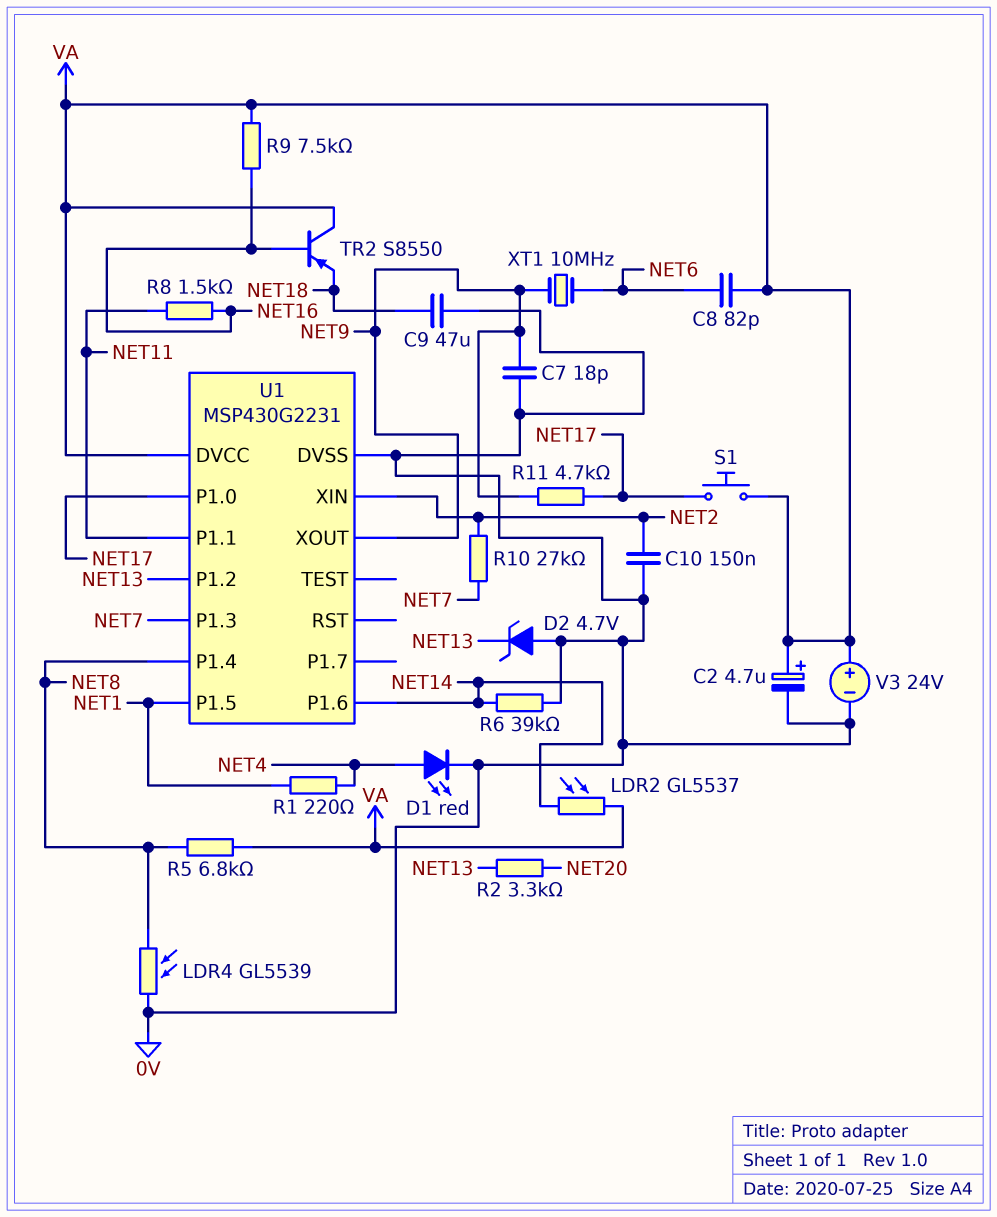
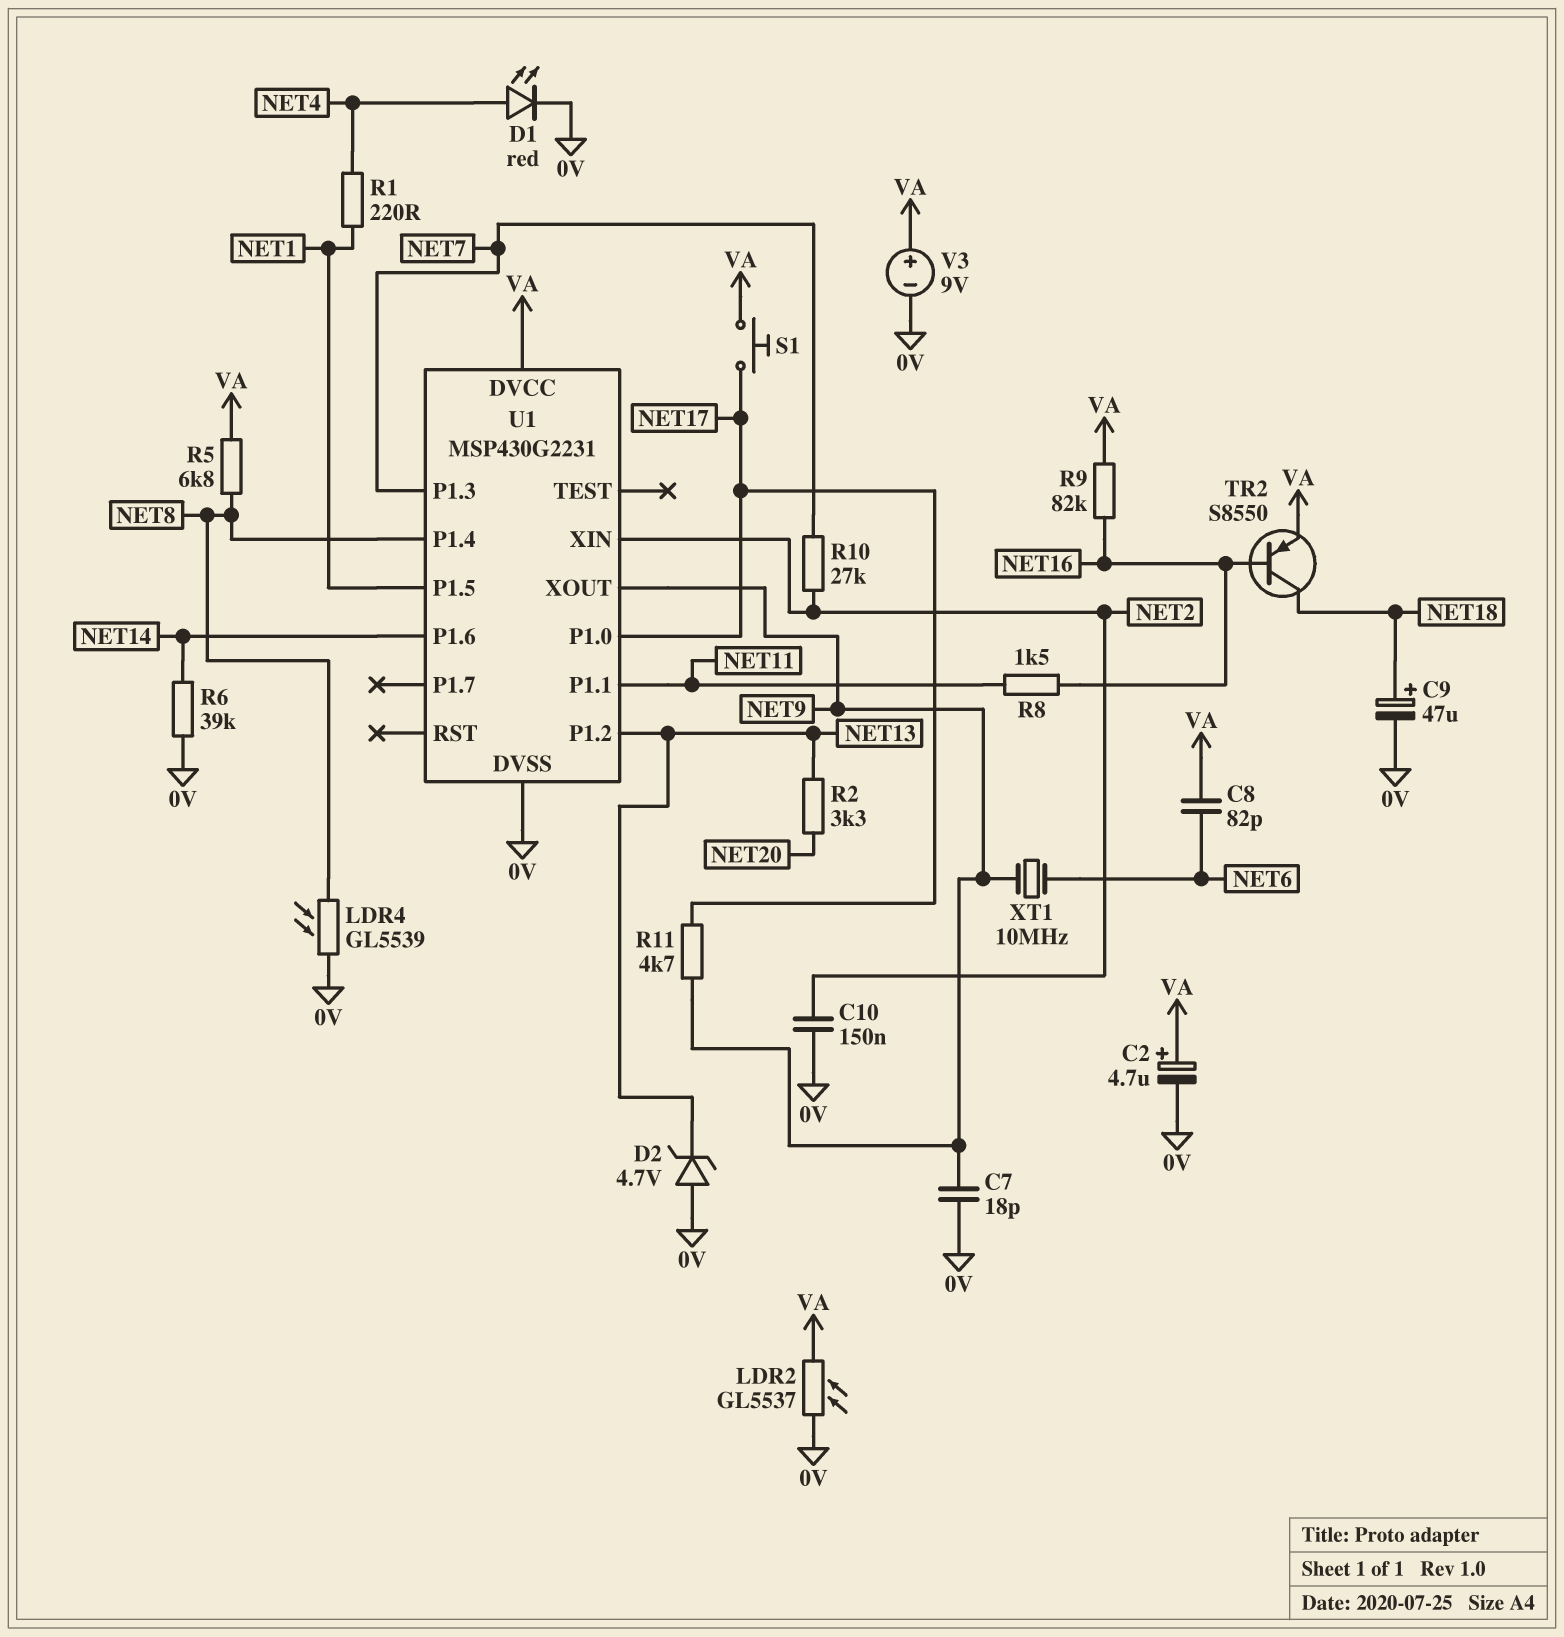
C9: 47uF (0V, NET18) -> 47uF (plus NET18, minus 0V)
LDR2: GL5537 (NET14, VA) -> GL5537 (0V, VA)
R9: 7.5k (NET16, VA) -> 82k (NET16, VA)
TR2: PNP S8550 (B NET16, C VA, E NET18) -> PNP S8550 (B NET16, C NET18, E VA)
V3: 24V (plus VA, minus 0V) -> 9V (plus VA, minus 0V)

